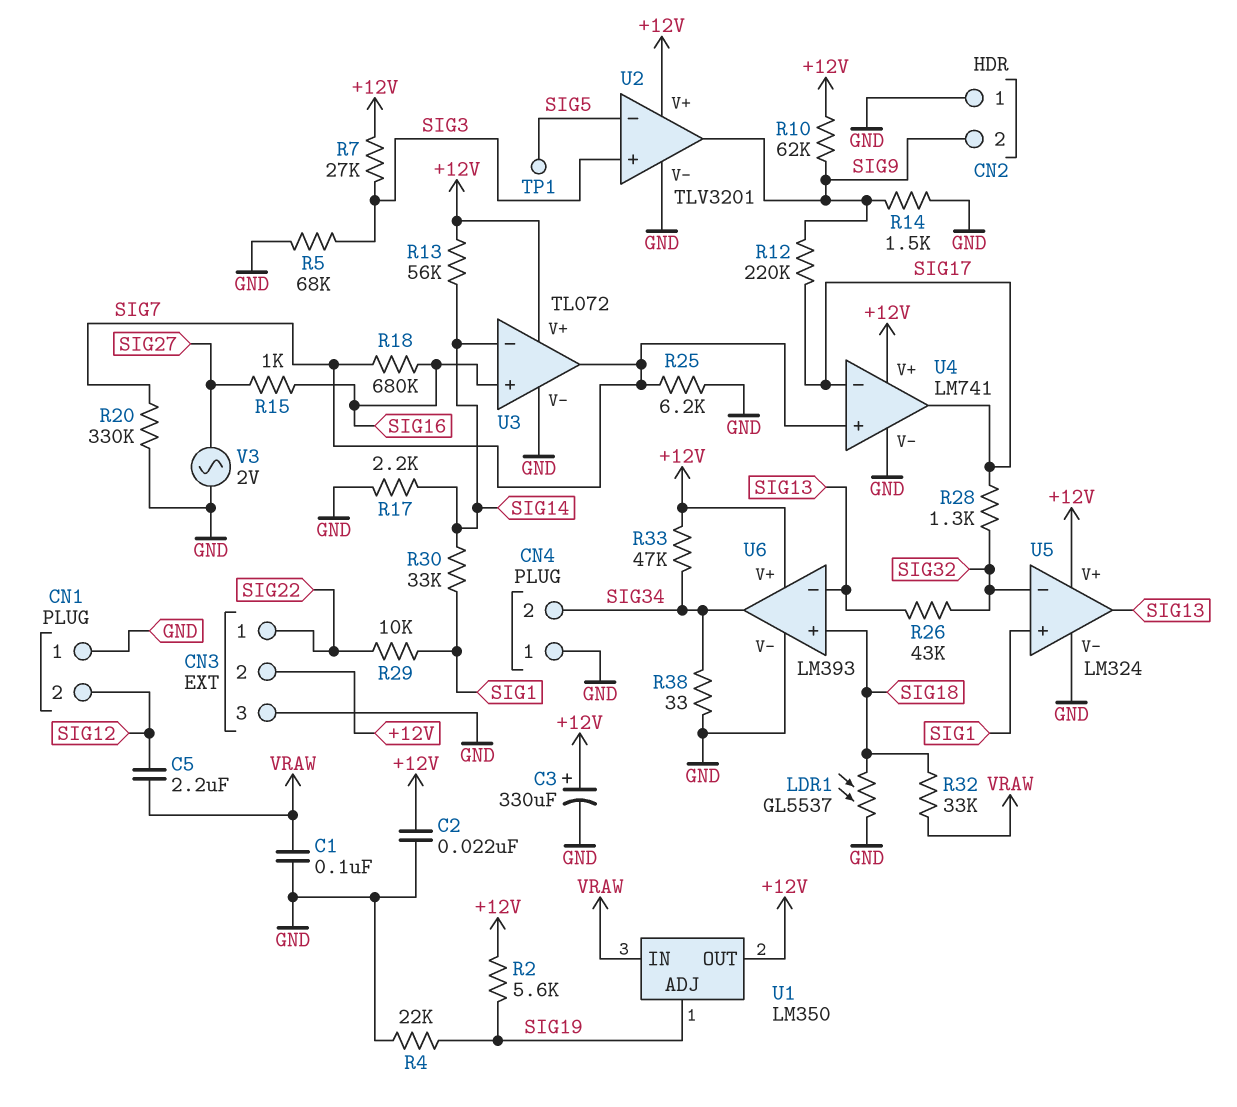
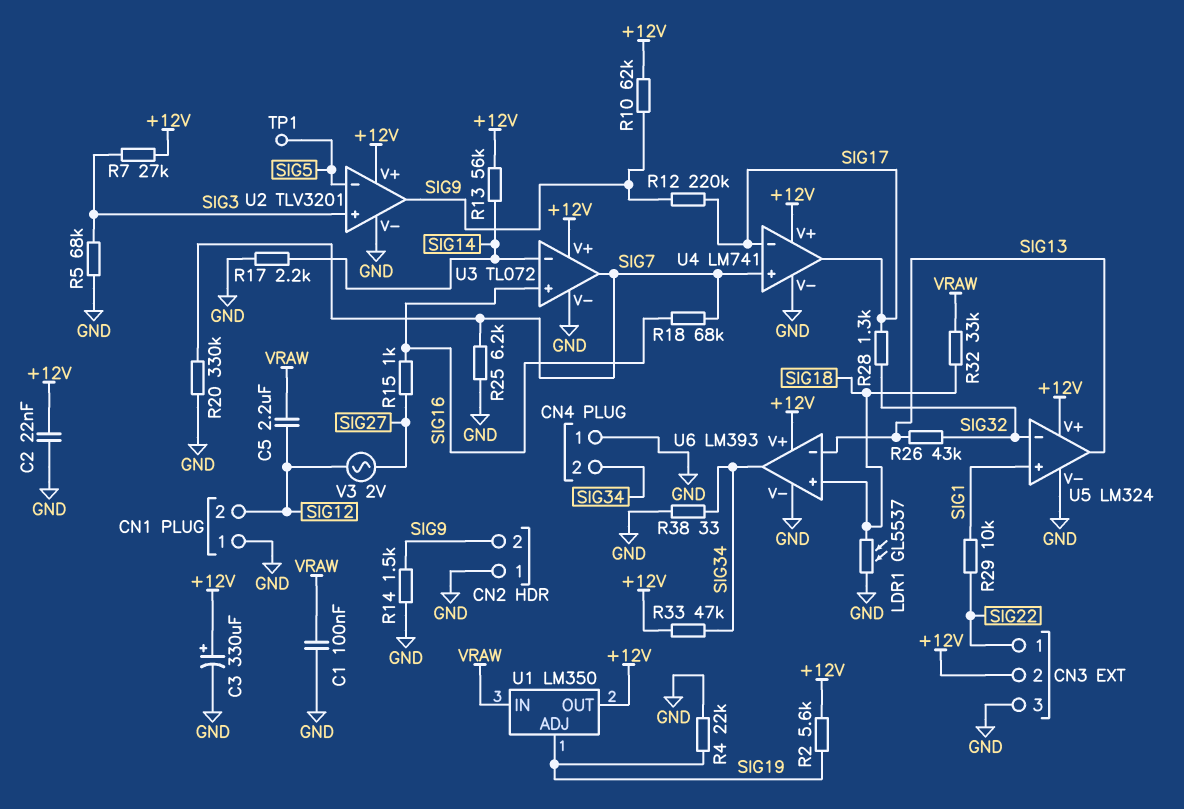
R18: 680k (SIG7, SIG16) -> 68k (SIG7, SIG16)
R30: 33k (SIG1, SIG14) -> none
V3: AC 2V (GND, SIG27) -> AC 2V (SIG12, SIG27)

